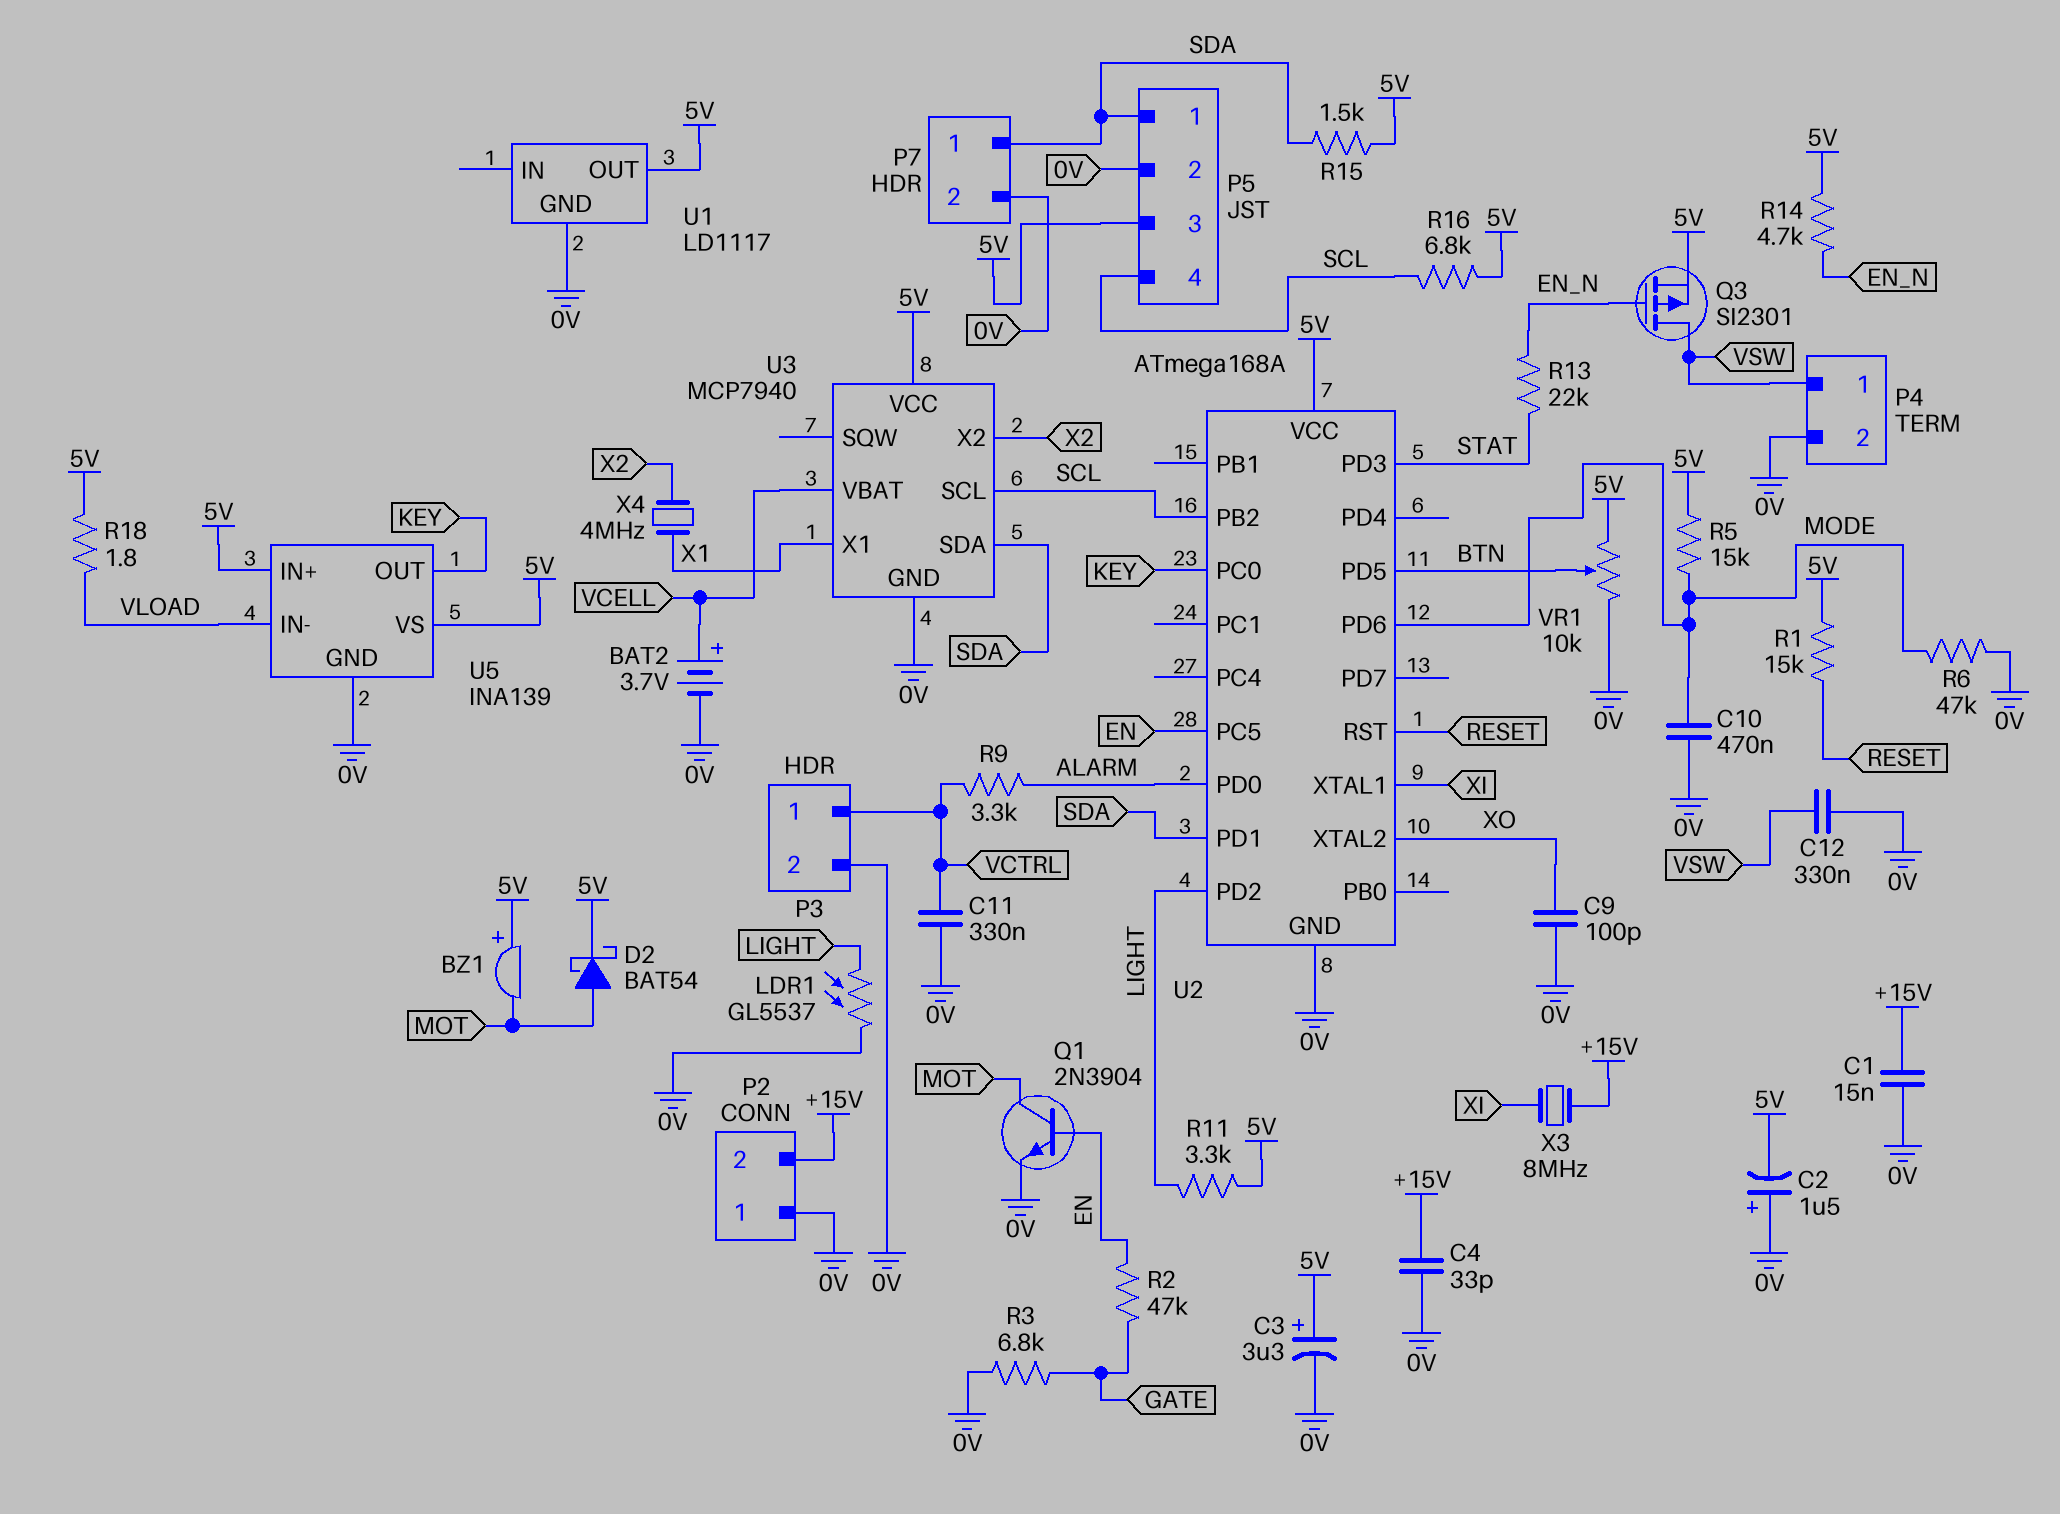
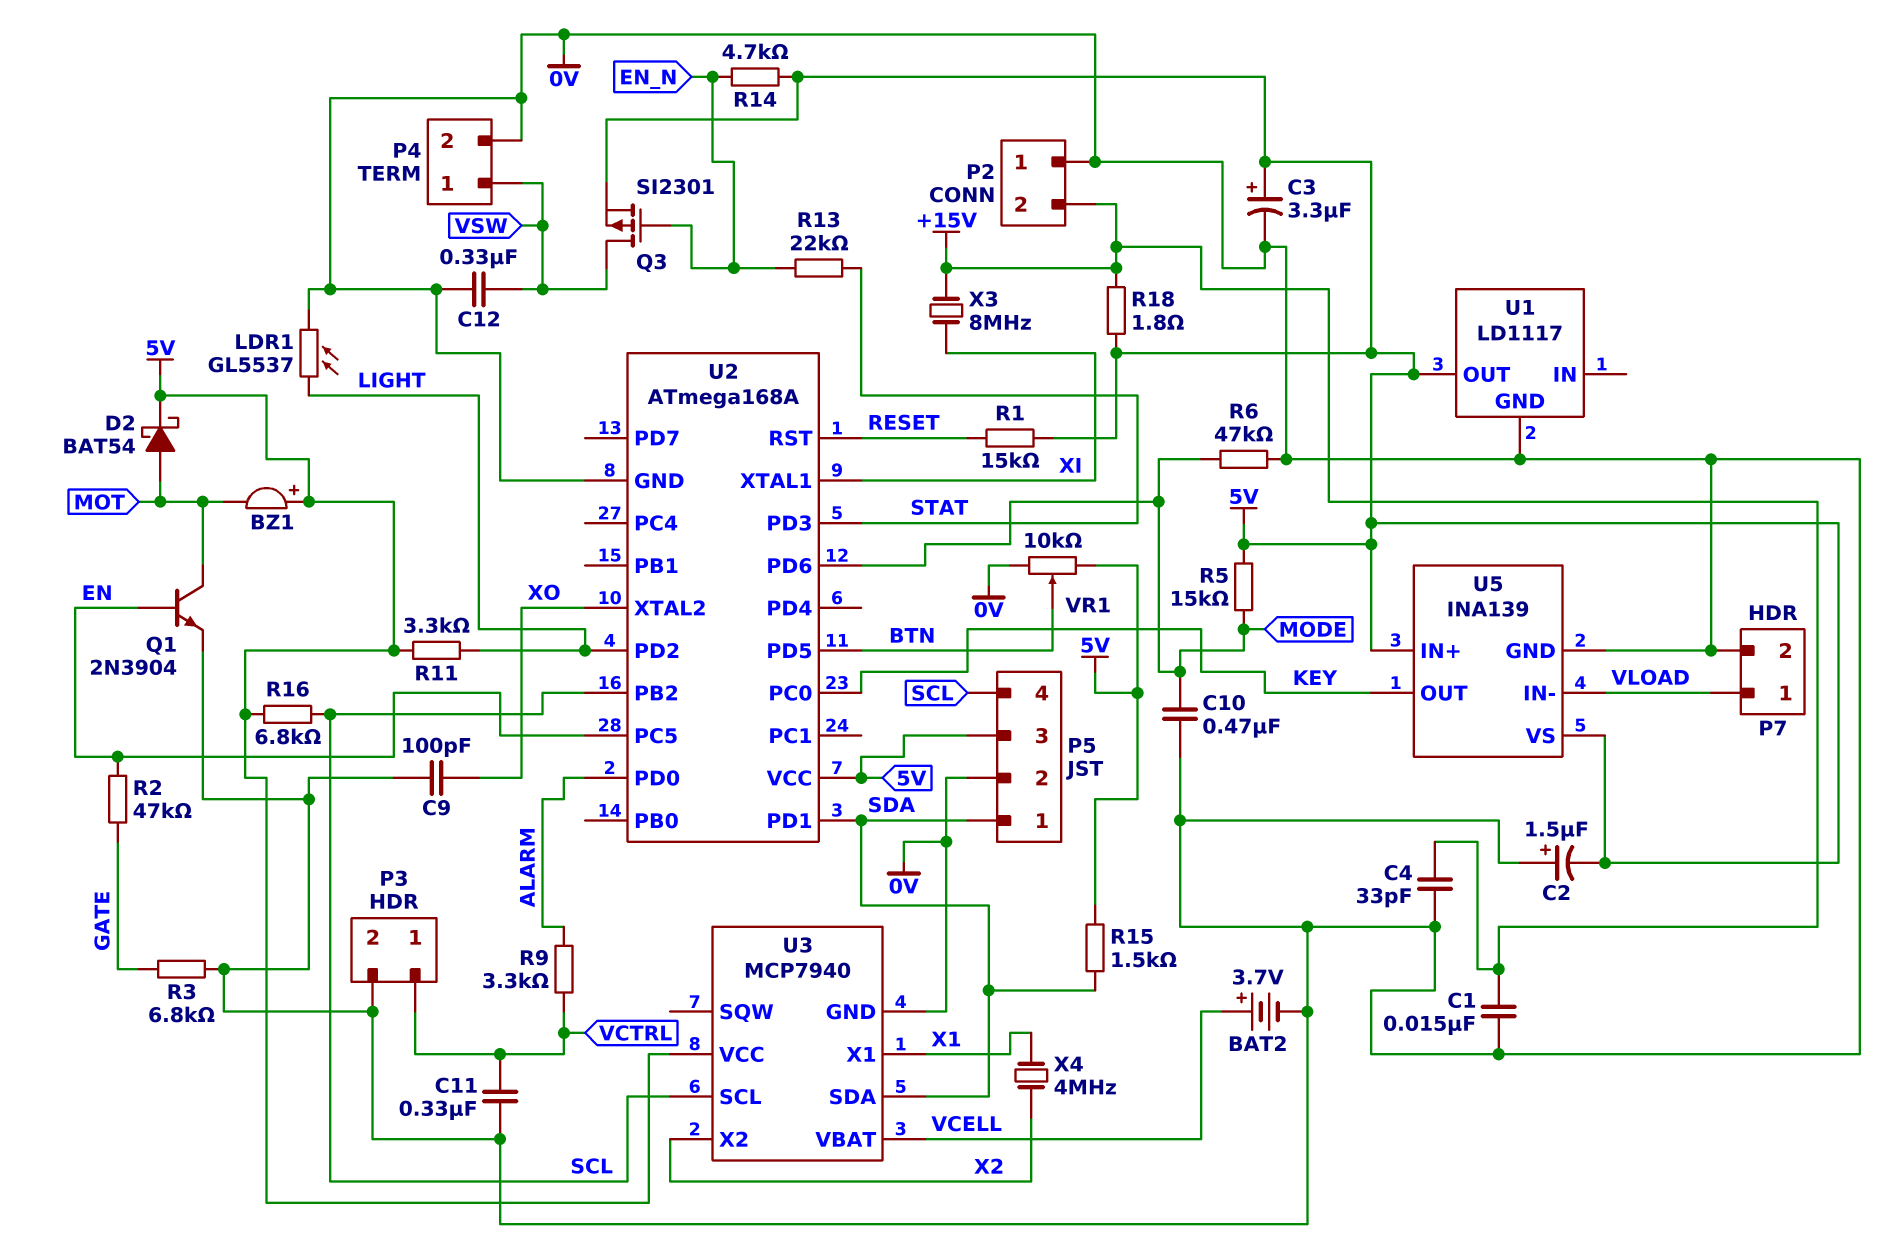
P7 pin 1: SDA -> VLOAD
R18: 1.8 (5V, VLOAD) -> 1.8 (+15V, 5V)

